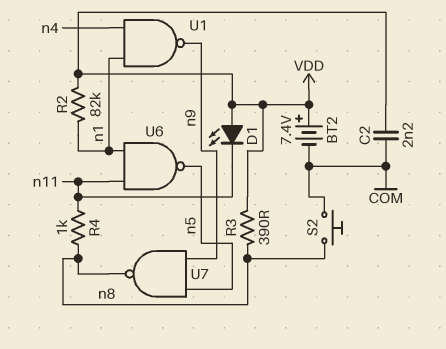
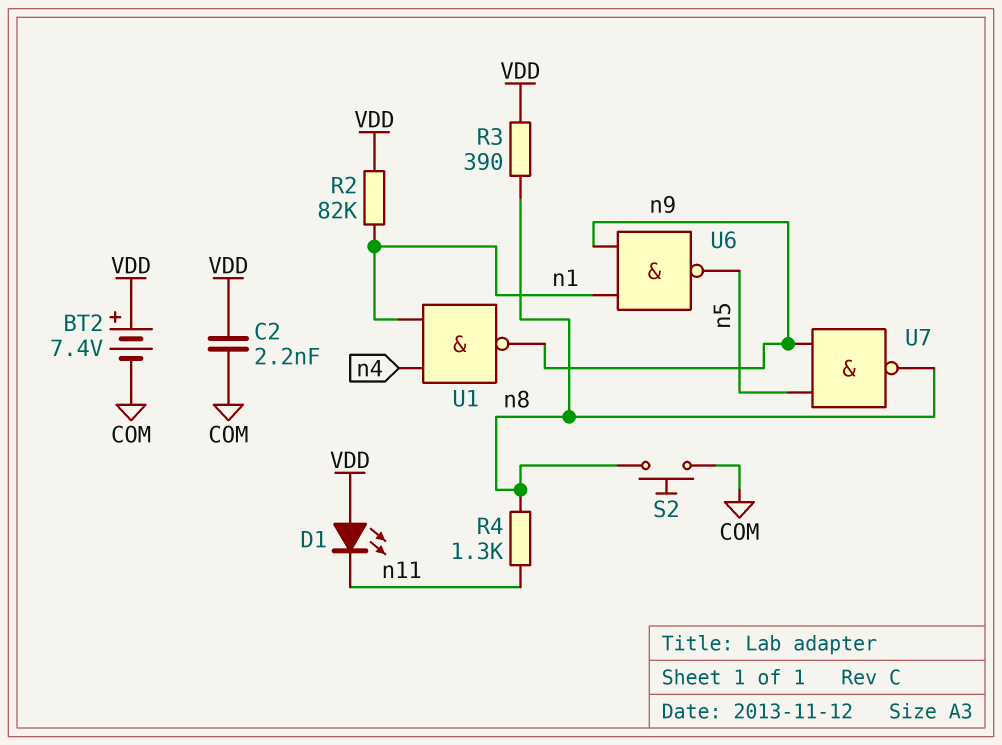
R4: 1k (n8, n11) -> 1.3k (n8, n11)
U6: NAND (in n1, in n11, out n5) -> NAND (in n1, in n9, out n5)

